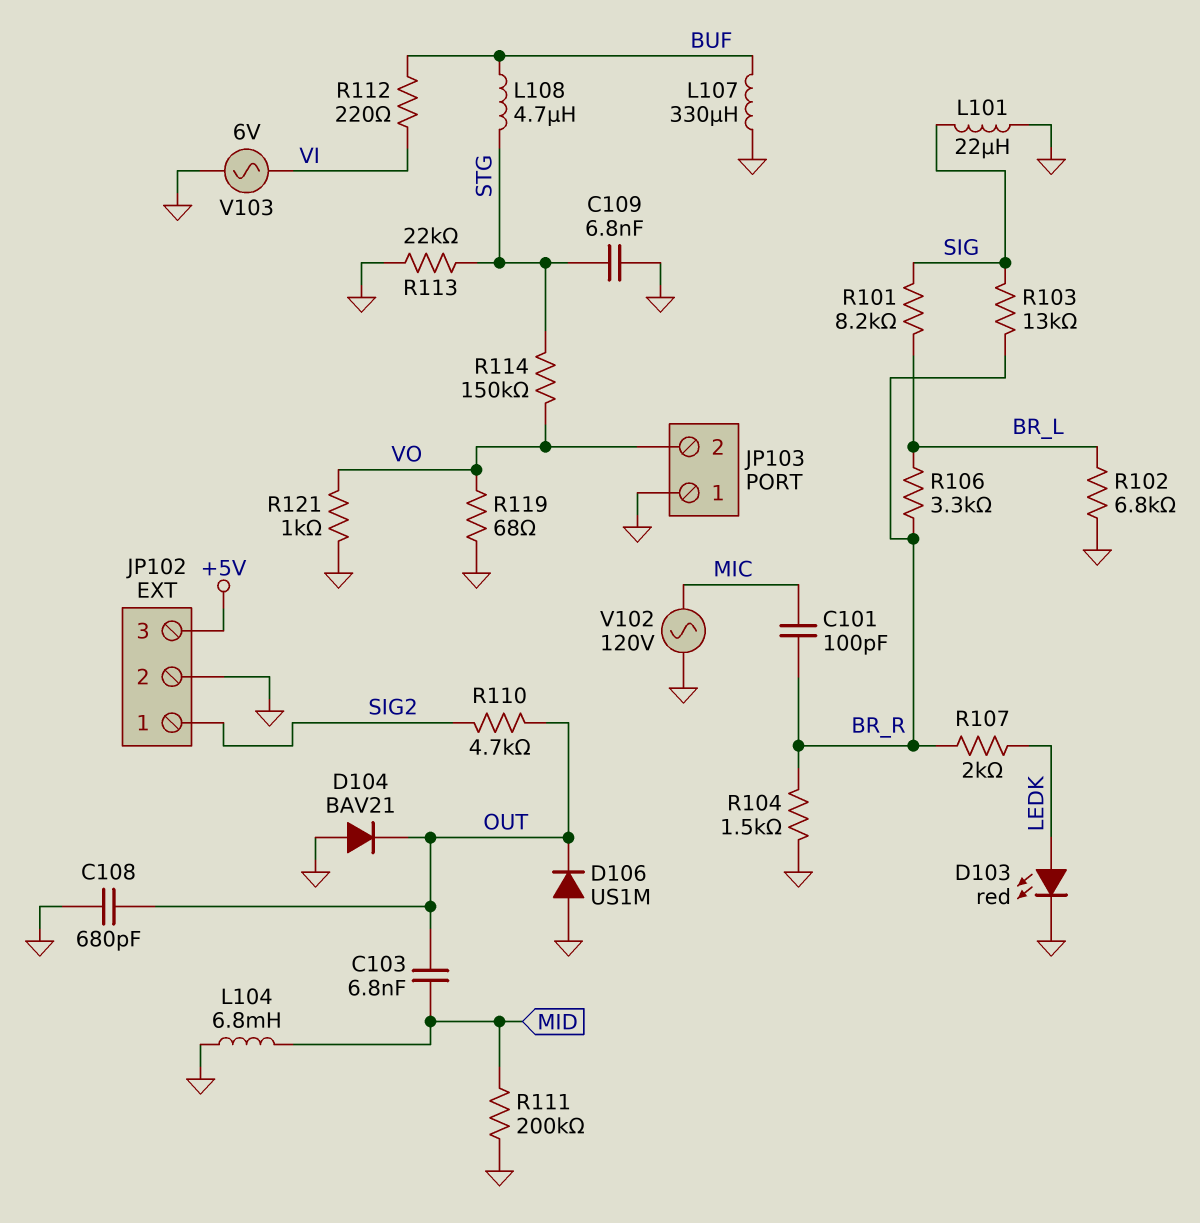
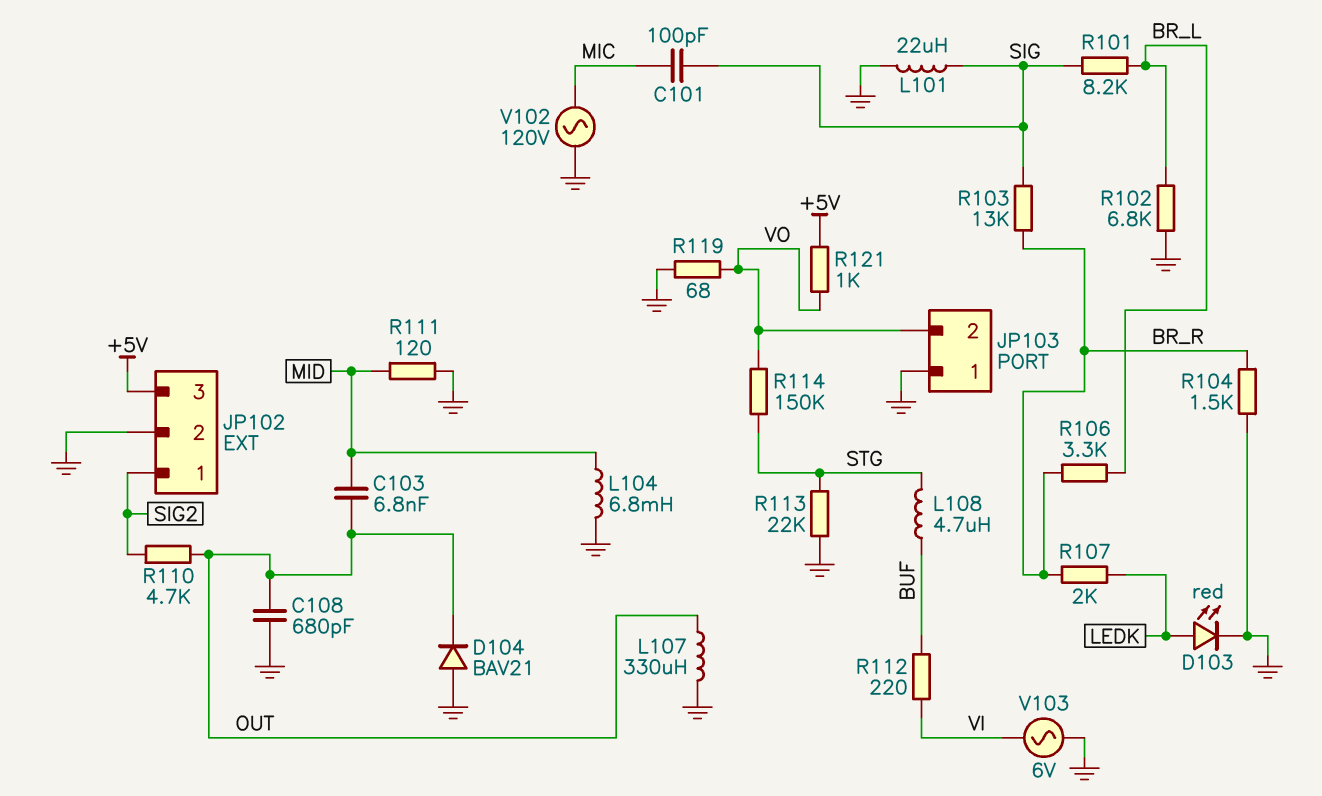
C101: 100pF (BR_R, MIC) -> 100pF (MIC, SIG)
C109: 6.8nF (GND, STG) -> none
D106: diode US1M (A GND, K OUT) -> none
L107: 330uH (BUF, GND) -> 330uH (GND, OUT)
R111: 200k (GND, MID) -> 120 (GND, MID)
R121: 1k (GND, VO) -> 1k (+5V, VO)

